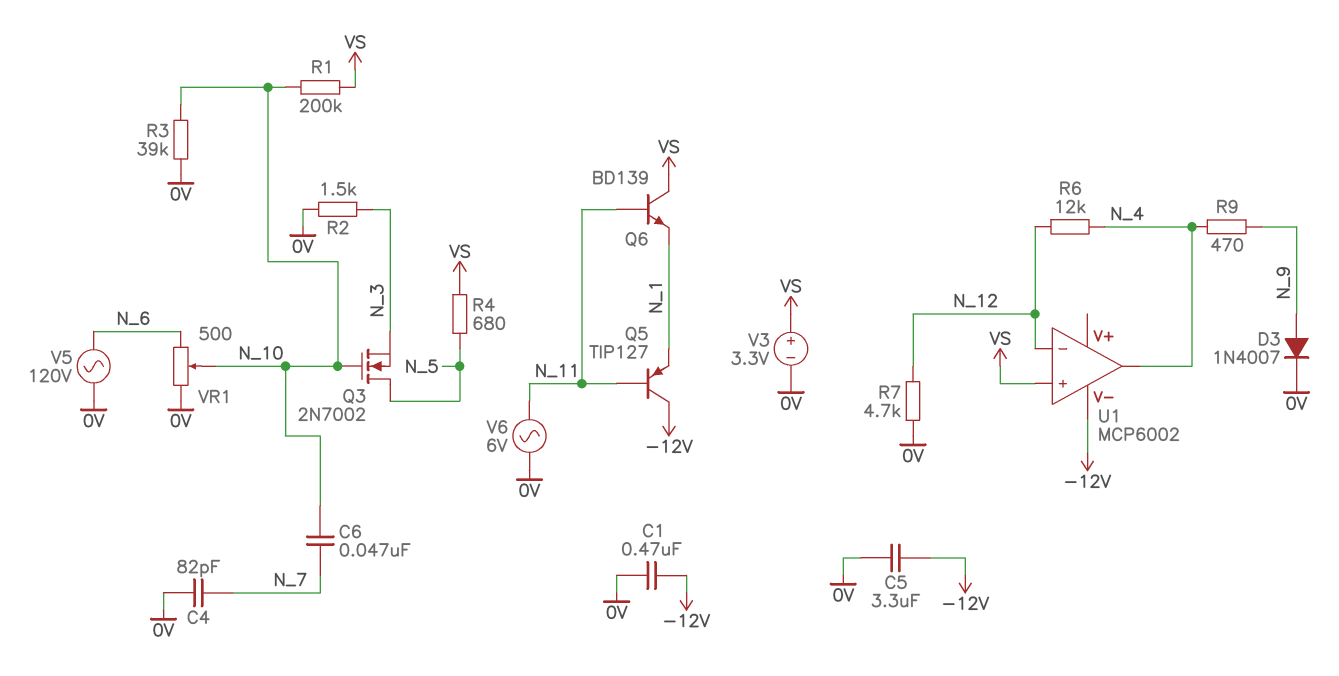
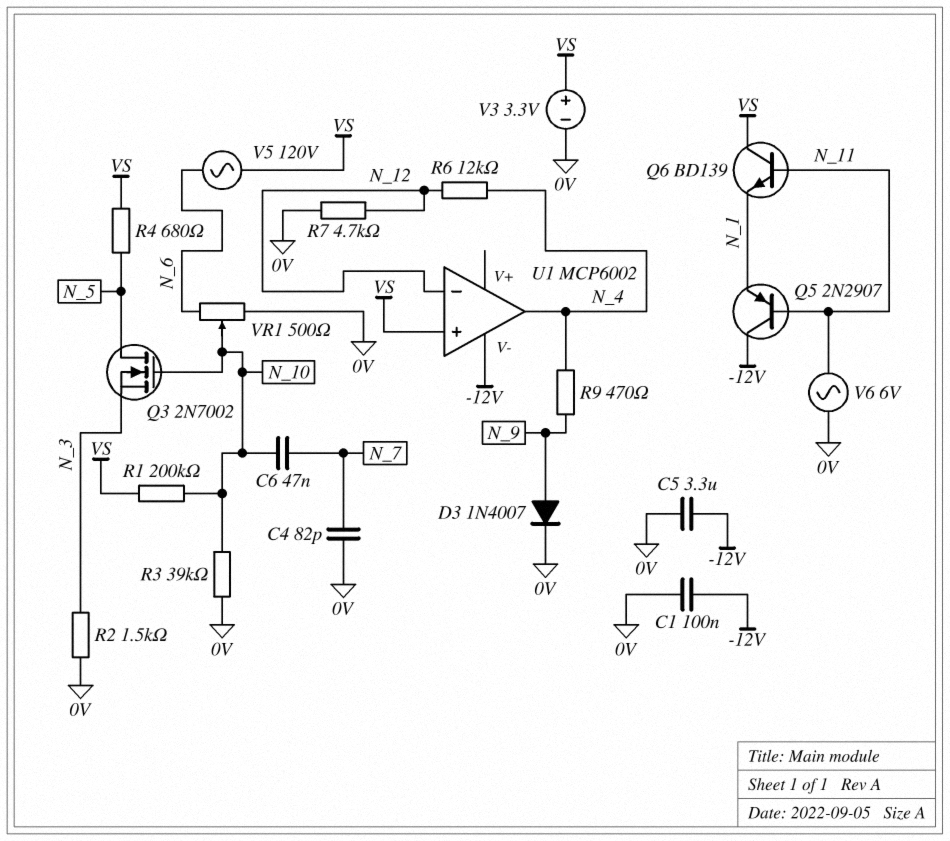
C1: 470nF (-12V, 0V) -> 100nF (-12V, 0V)
Q5: PNP TIP127 (B N_11, C -12V, E N_1) -> PNP 2N2907 (B N_11, C -12V, E N_1)
V5: AC 120V (0V, N_6) -> AC 120V (N_6, VS)

